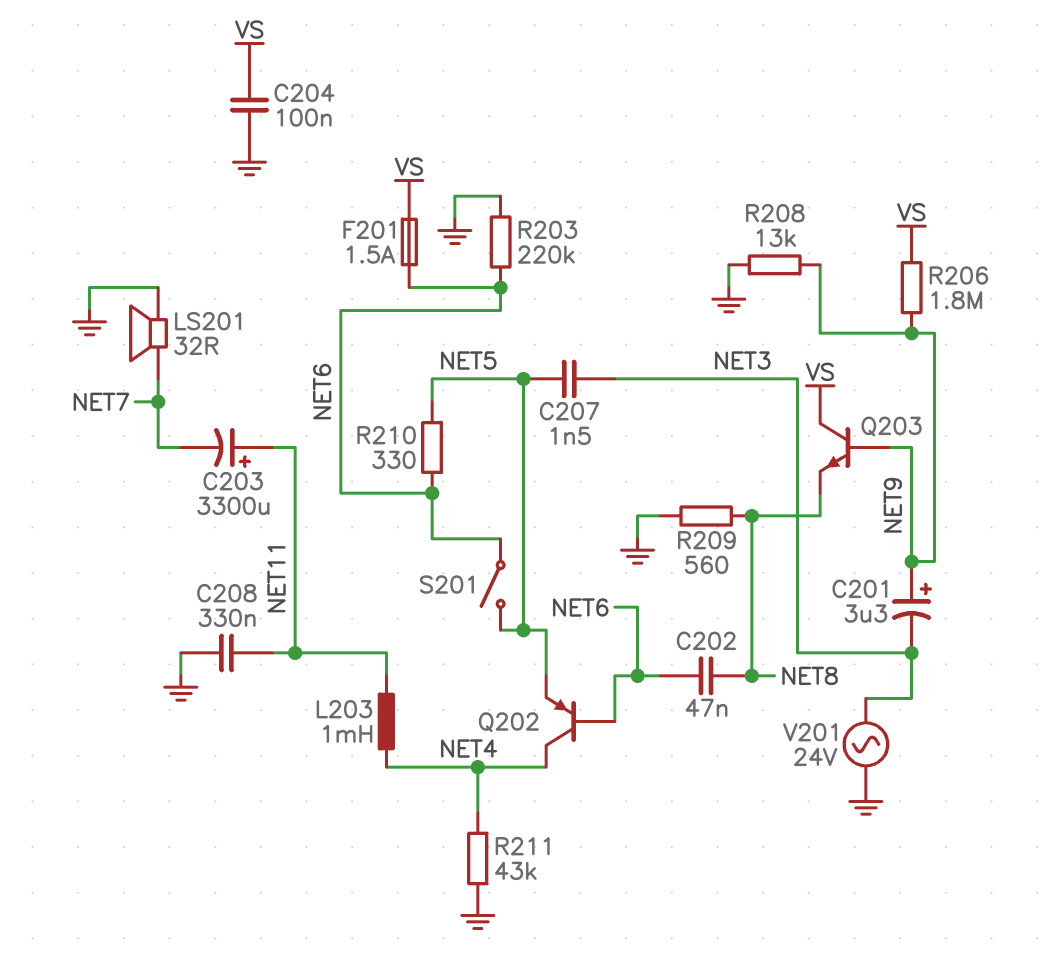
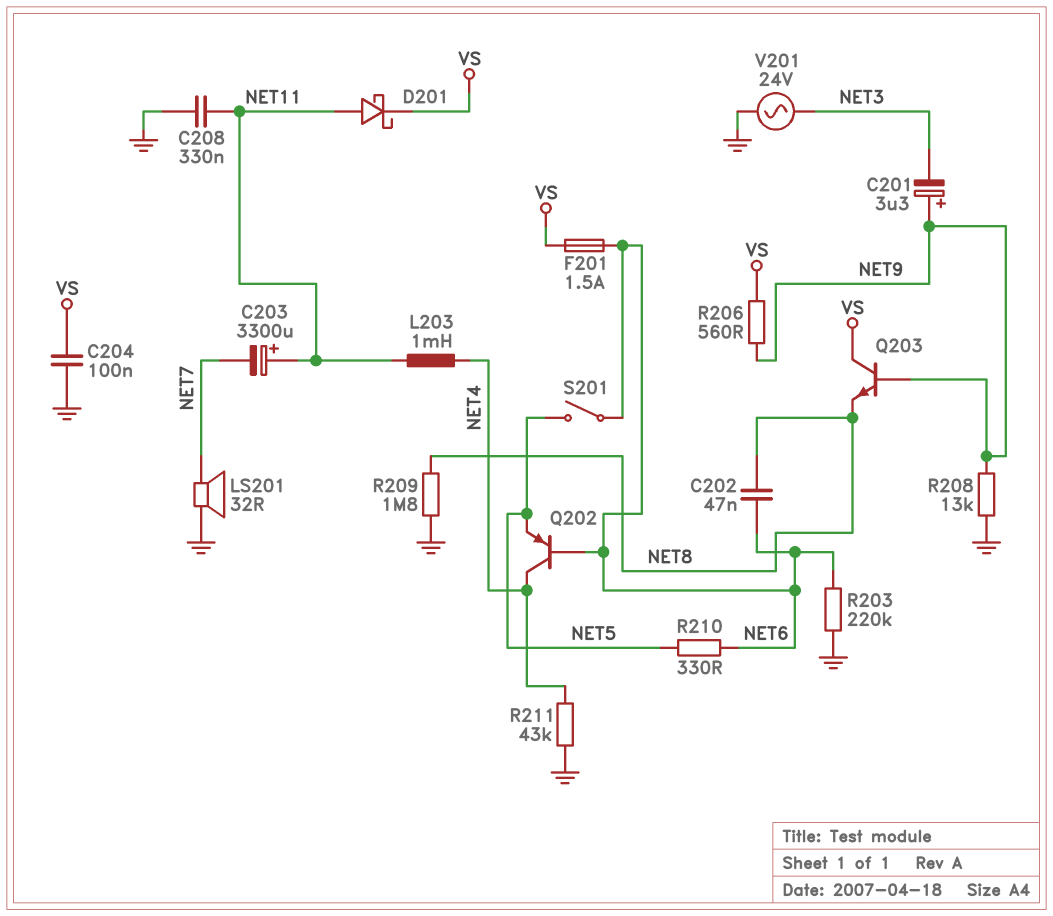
C207: 1.5nF (NET3, NET5) -> none
D201: none -> schottky (A NET11, K VS)
R206: 1.8M (NET9, VS) -> 560 (NET9, VS)
R209: 560 (GND, NET8) -> 1.8M (GND, NET8)

